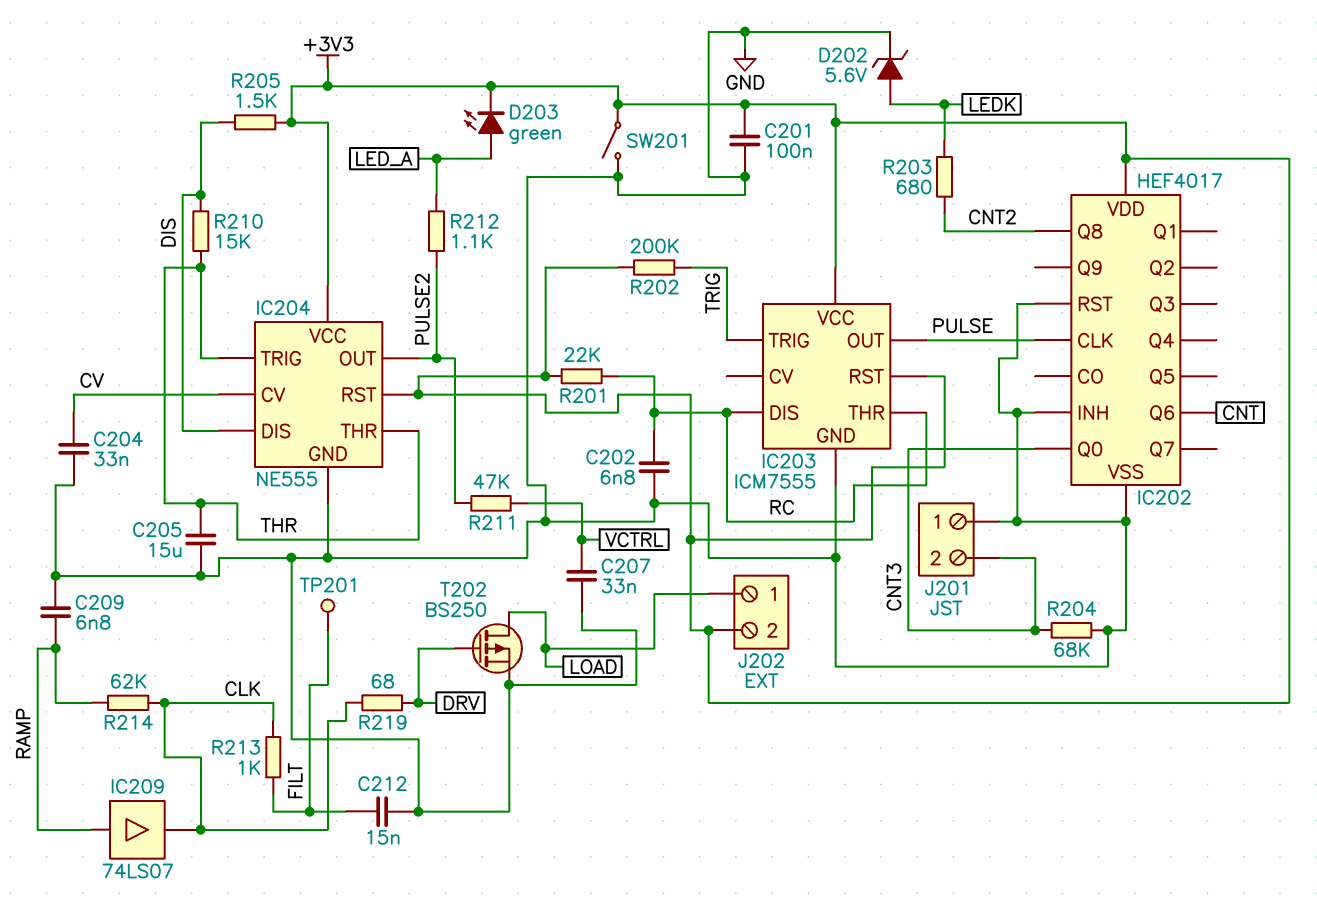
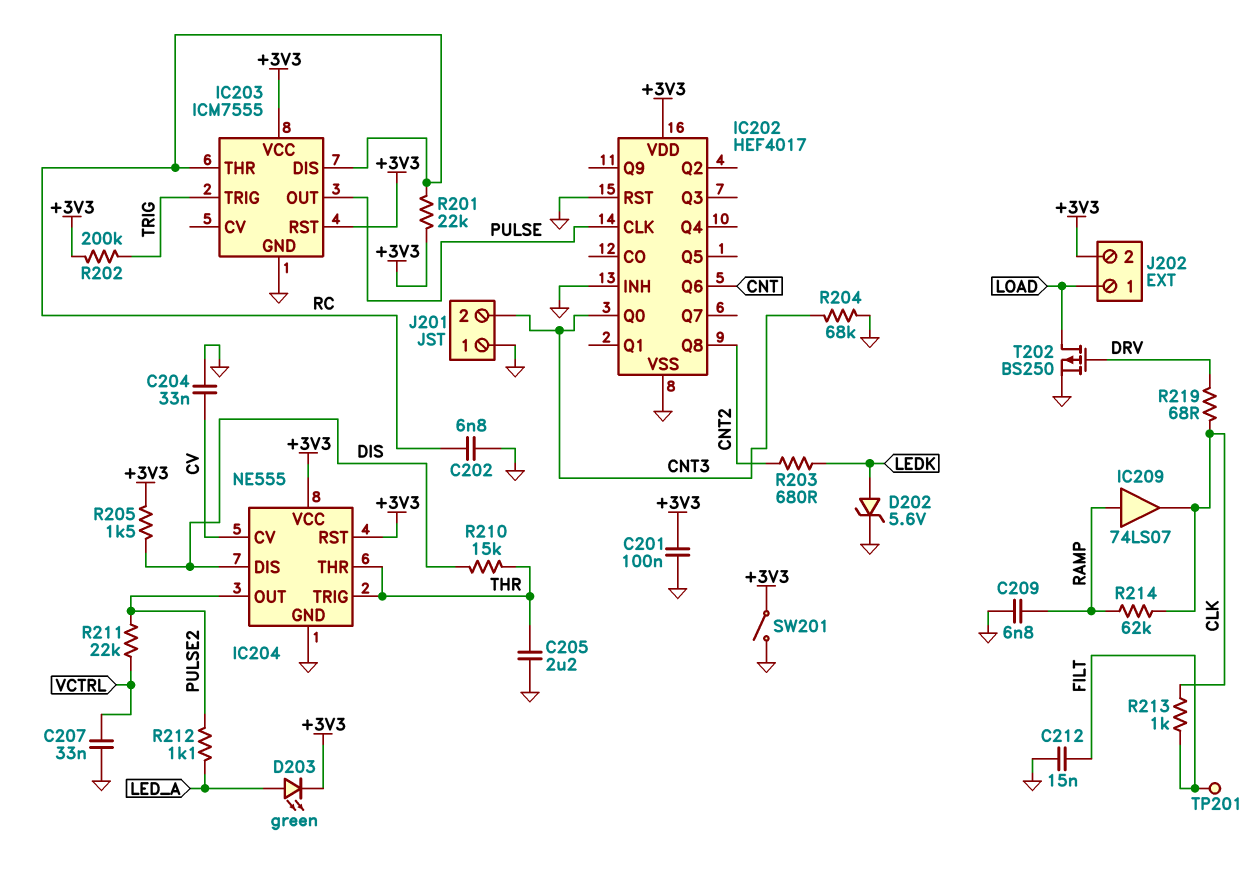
C205: 15uF (GND, THR) -> 2.2uF (GND, THR)
R211: 47k (PULSE2, VCTRL) -> 22k (PULSE2, VCTRL)

